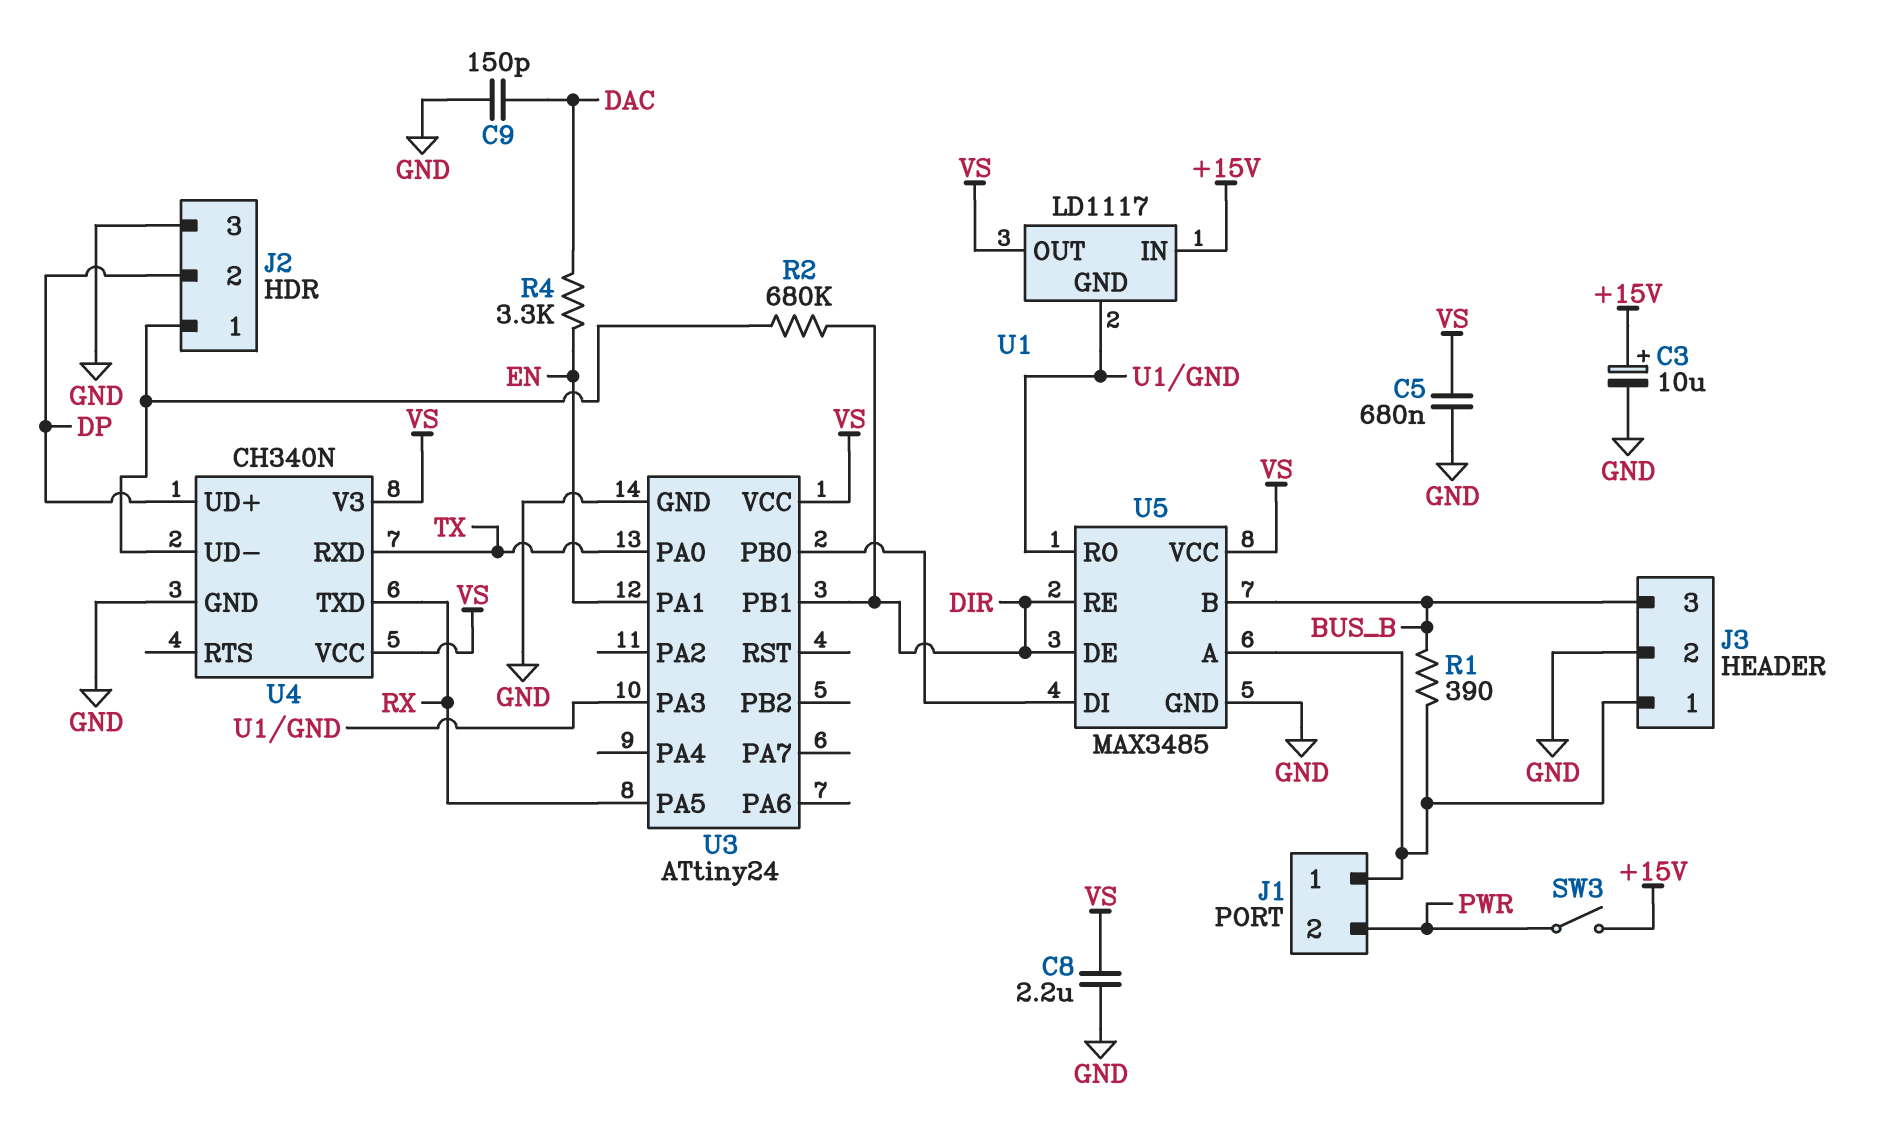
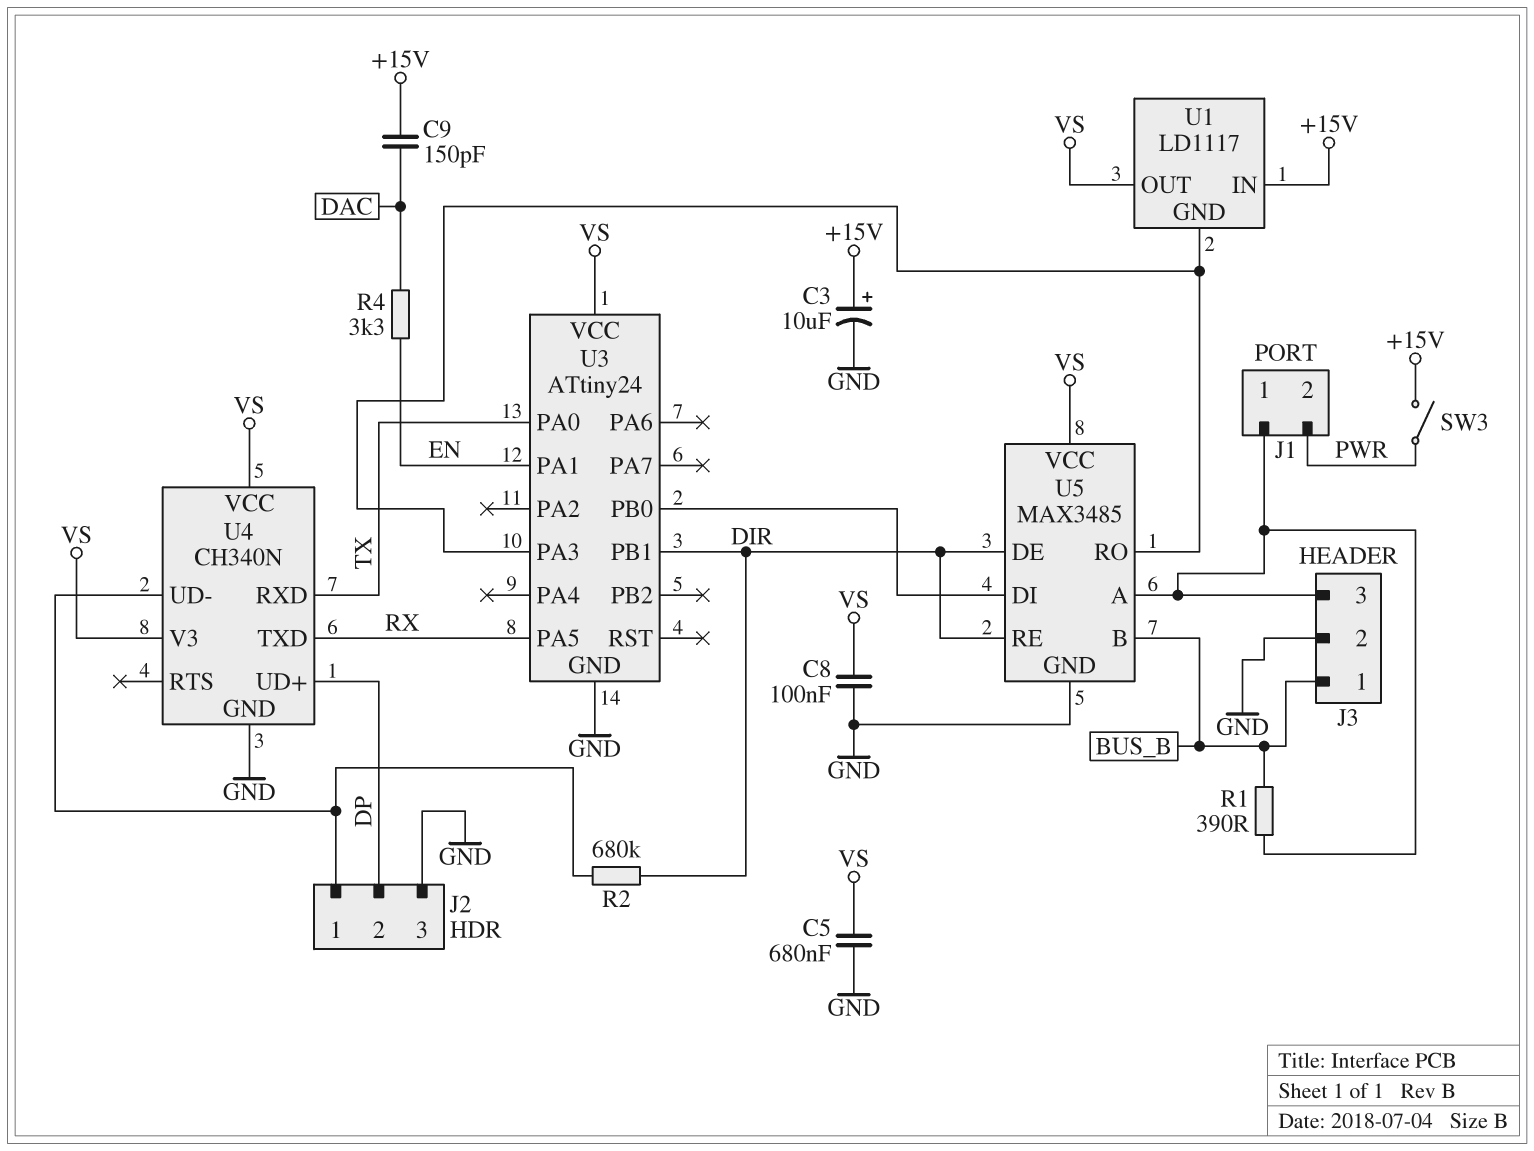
C8: 2.2uF (GND, VS) -> 100nF (GND, VS)
C9: 150pF (DAC, GND) -> 150pF (+15V, DAC)
J3 pin 1: J1/1 -> BUS_B
J3 pin 3: BUS_B -> J1/1

